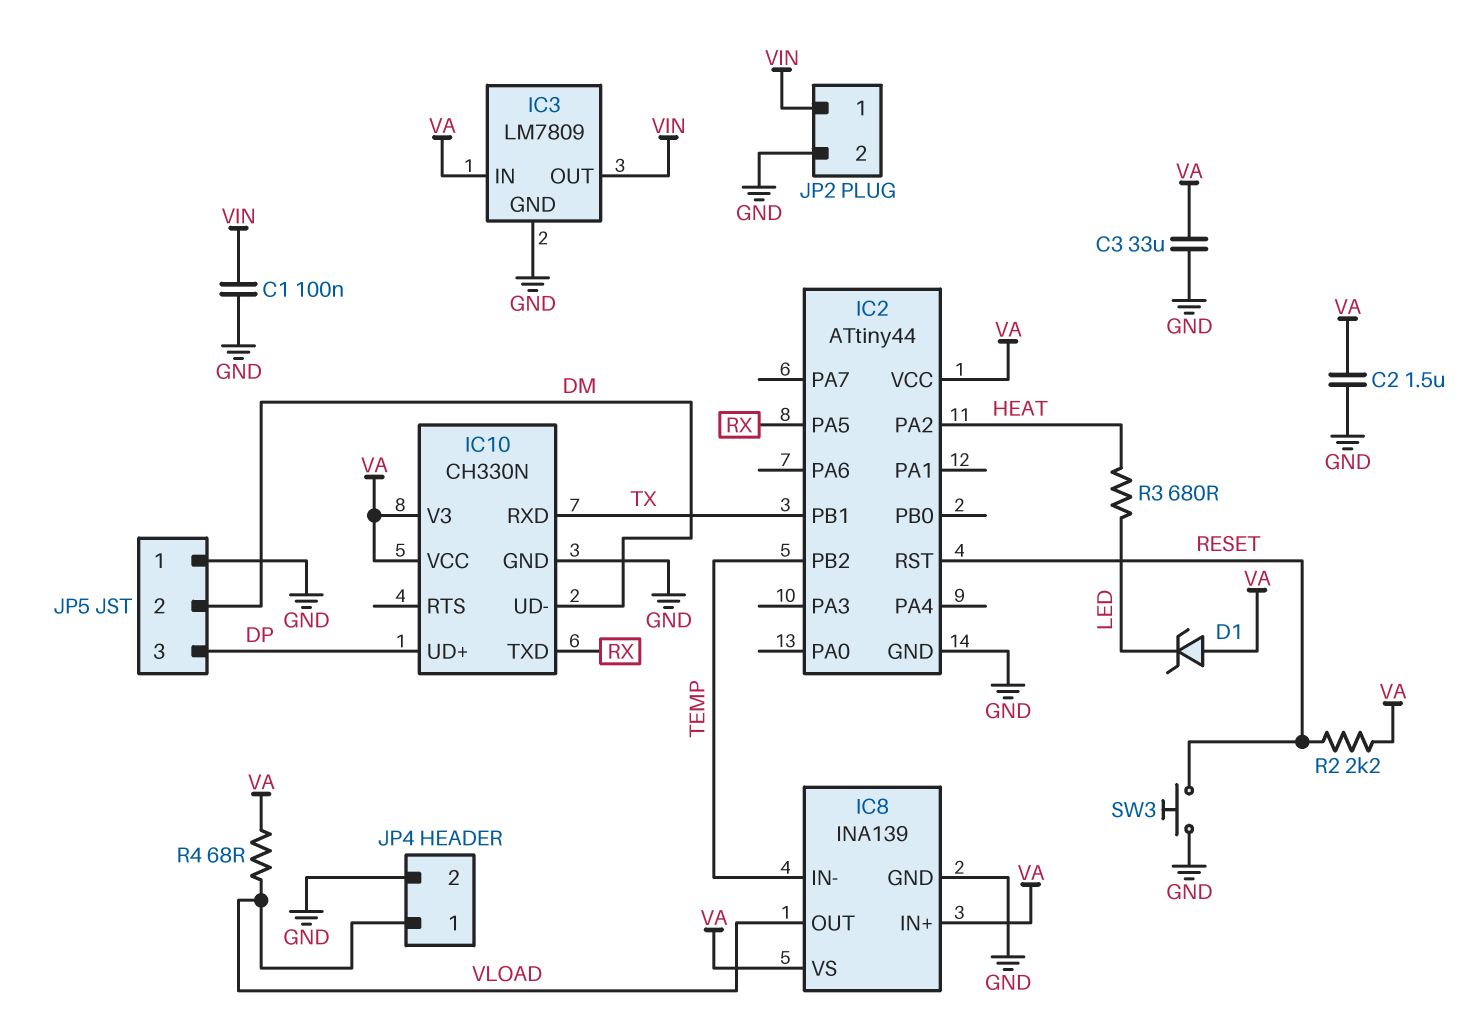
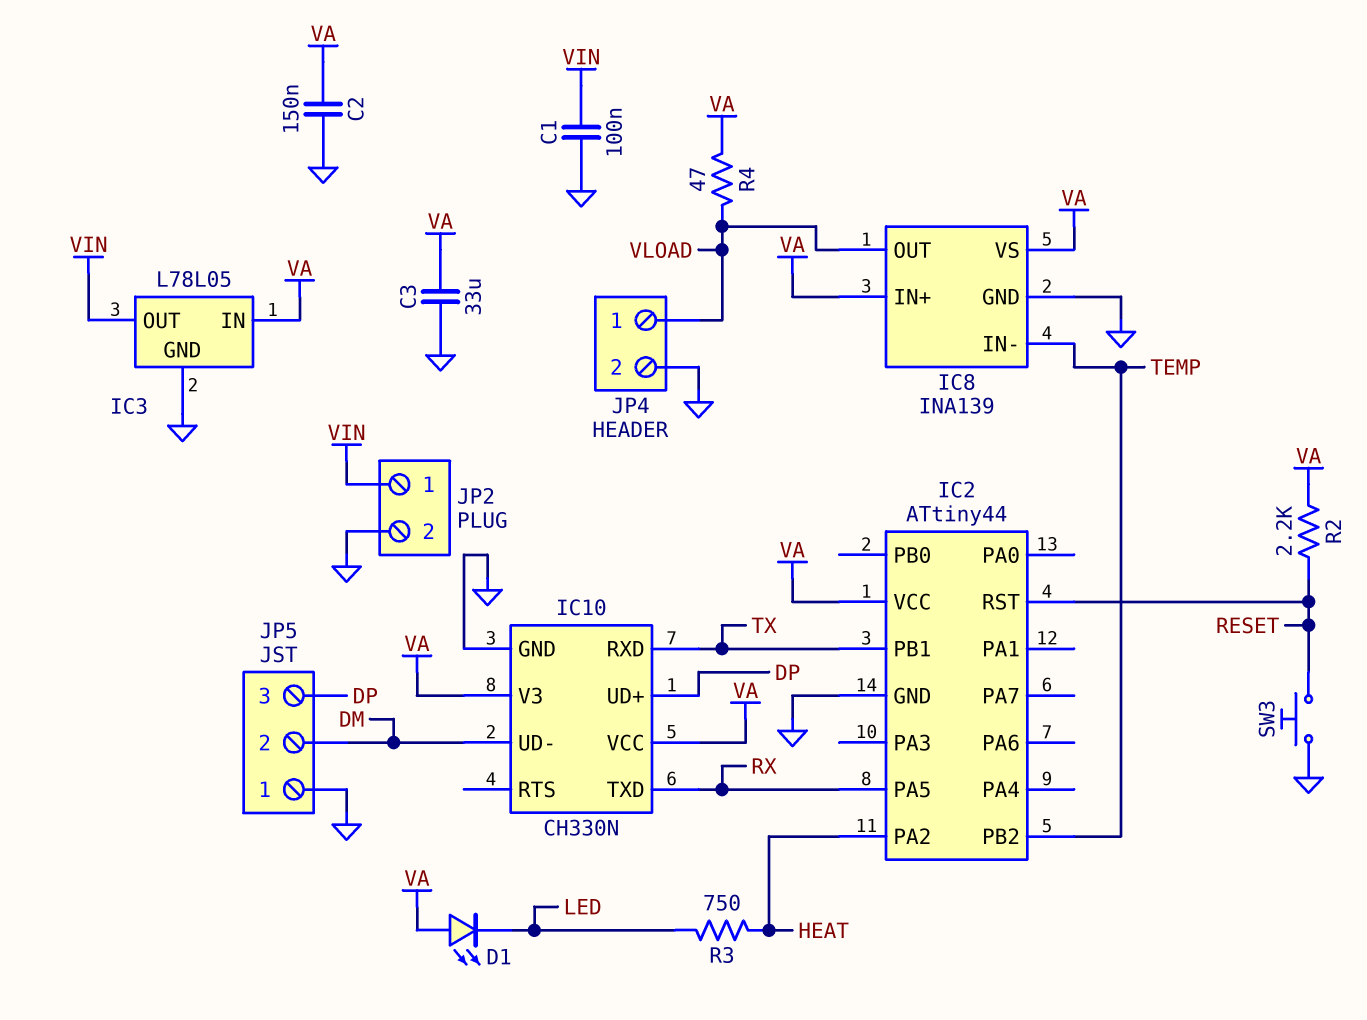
C2: 1.5uF (GND, VA) -> 150nF (GND, VA)
D1: zener (A VA, K LED) -> LED (A VA, K LED)
IC3: LM7809 -> L78L05
R3: 680 (HEAT, LED) -> 750 (HEAT, LED)
R4: 68 (VA, VLOAD) -> 47 (VA, VLOAD)

